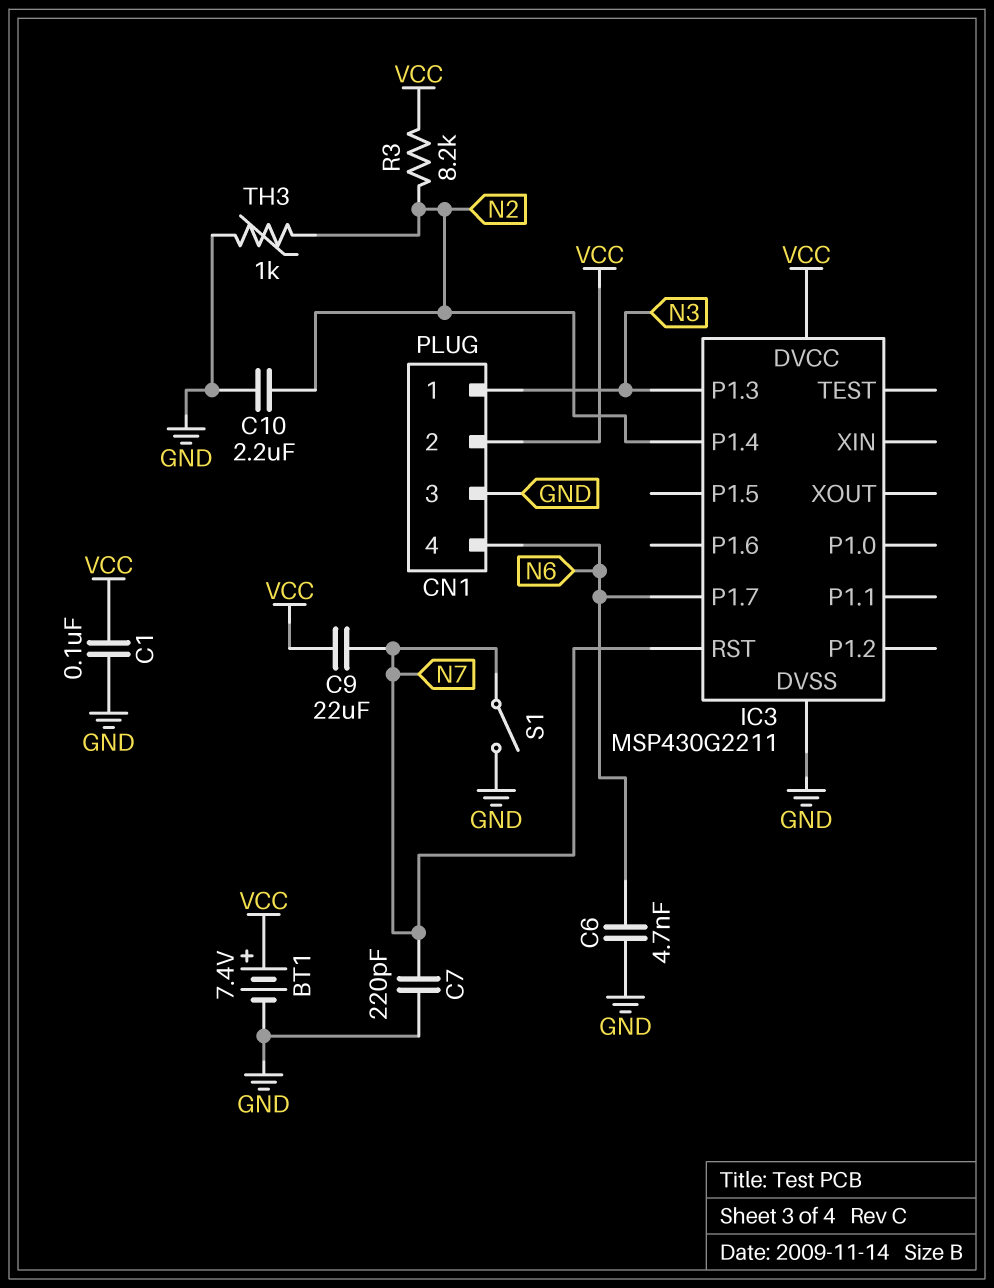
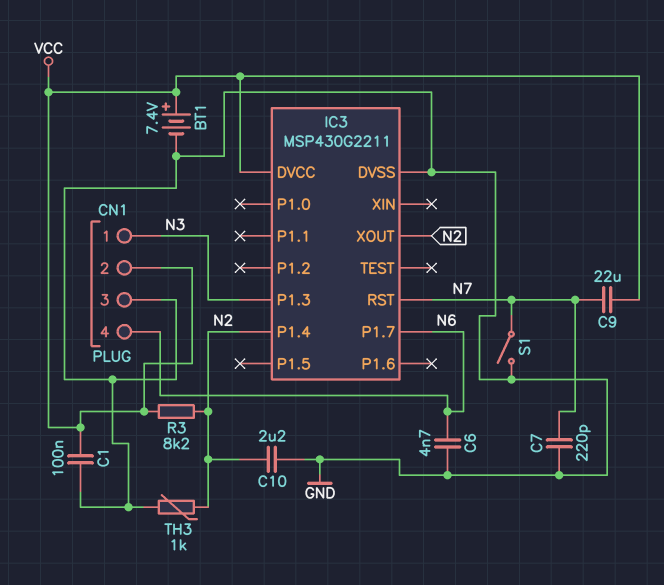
IC3 pin XOUT: none -> N2

